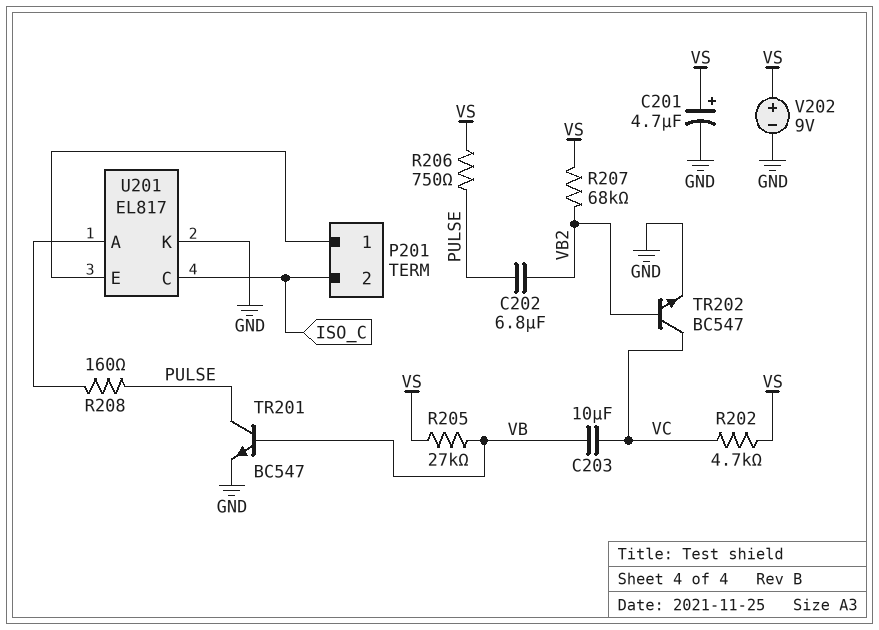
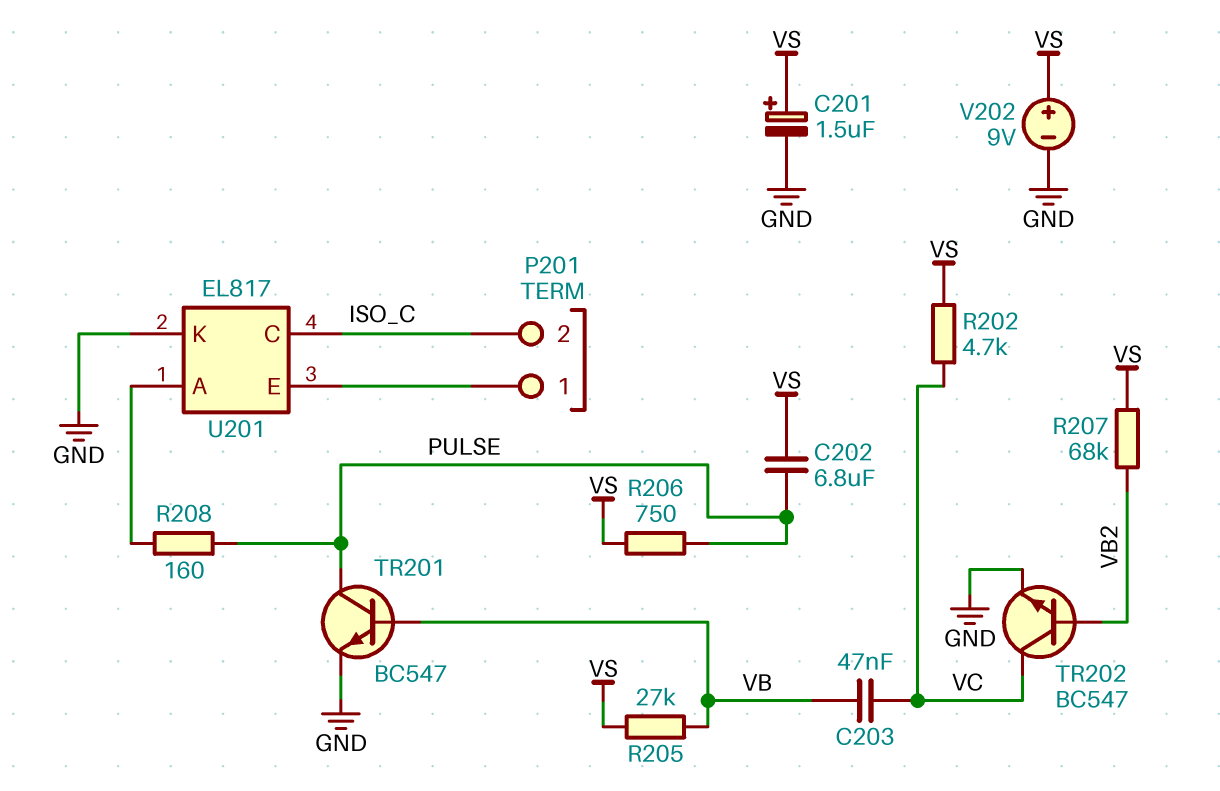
C201: 4.7uF (plus VS, minus GND) -> 1.5uF (plus VS, minus GND)
C202: 6.8uF (PULSE, VB2) -> 6.8uF (PULSE, VS)
C203: 10uF (VB, VC) -> 47nF (VB, VC)

